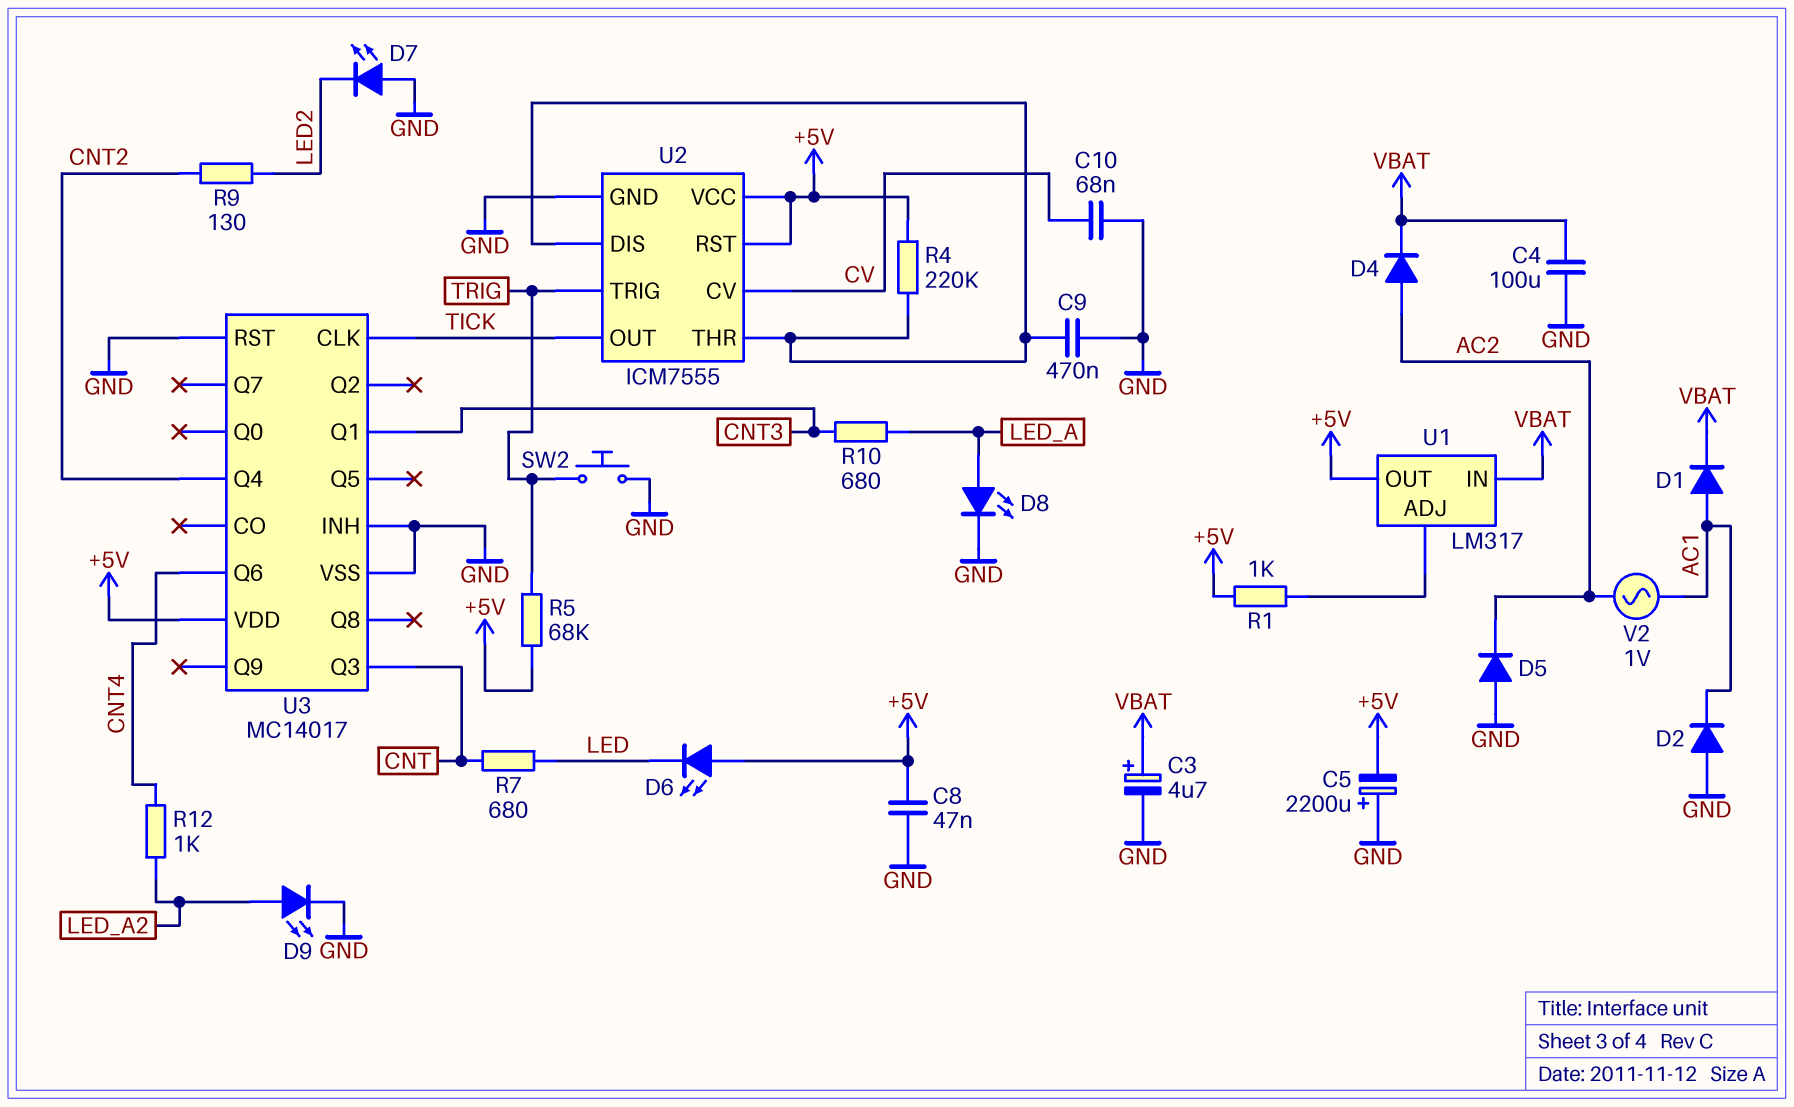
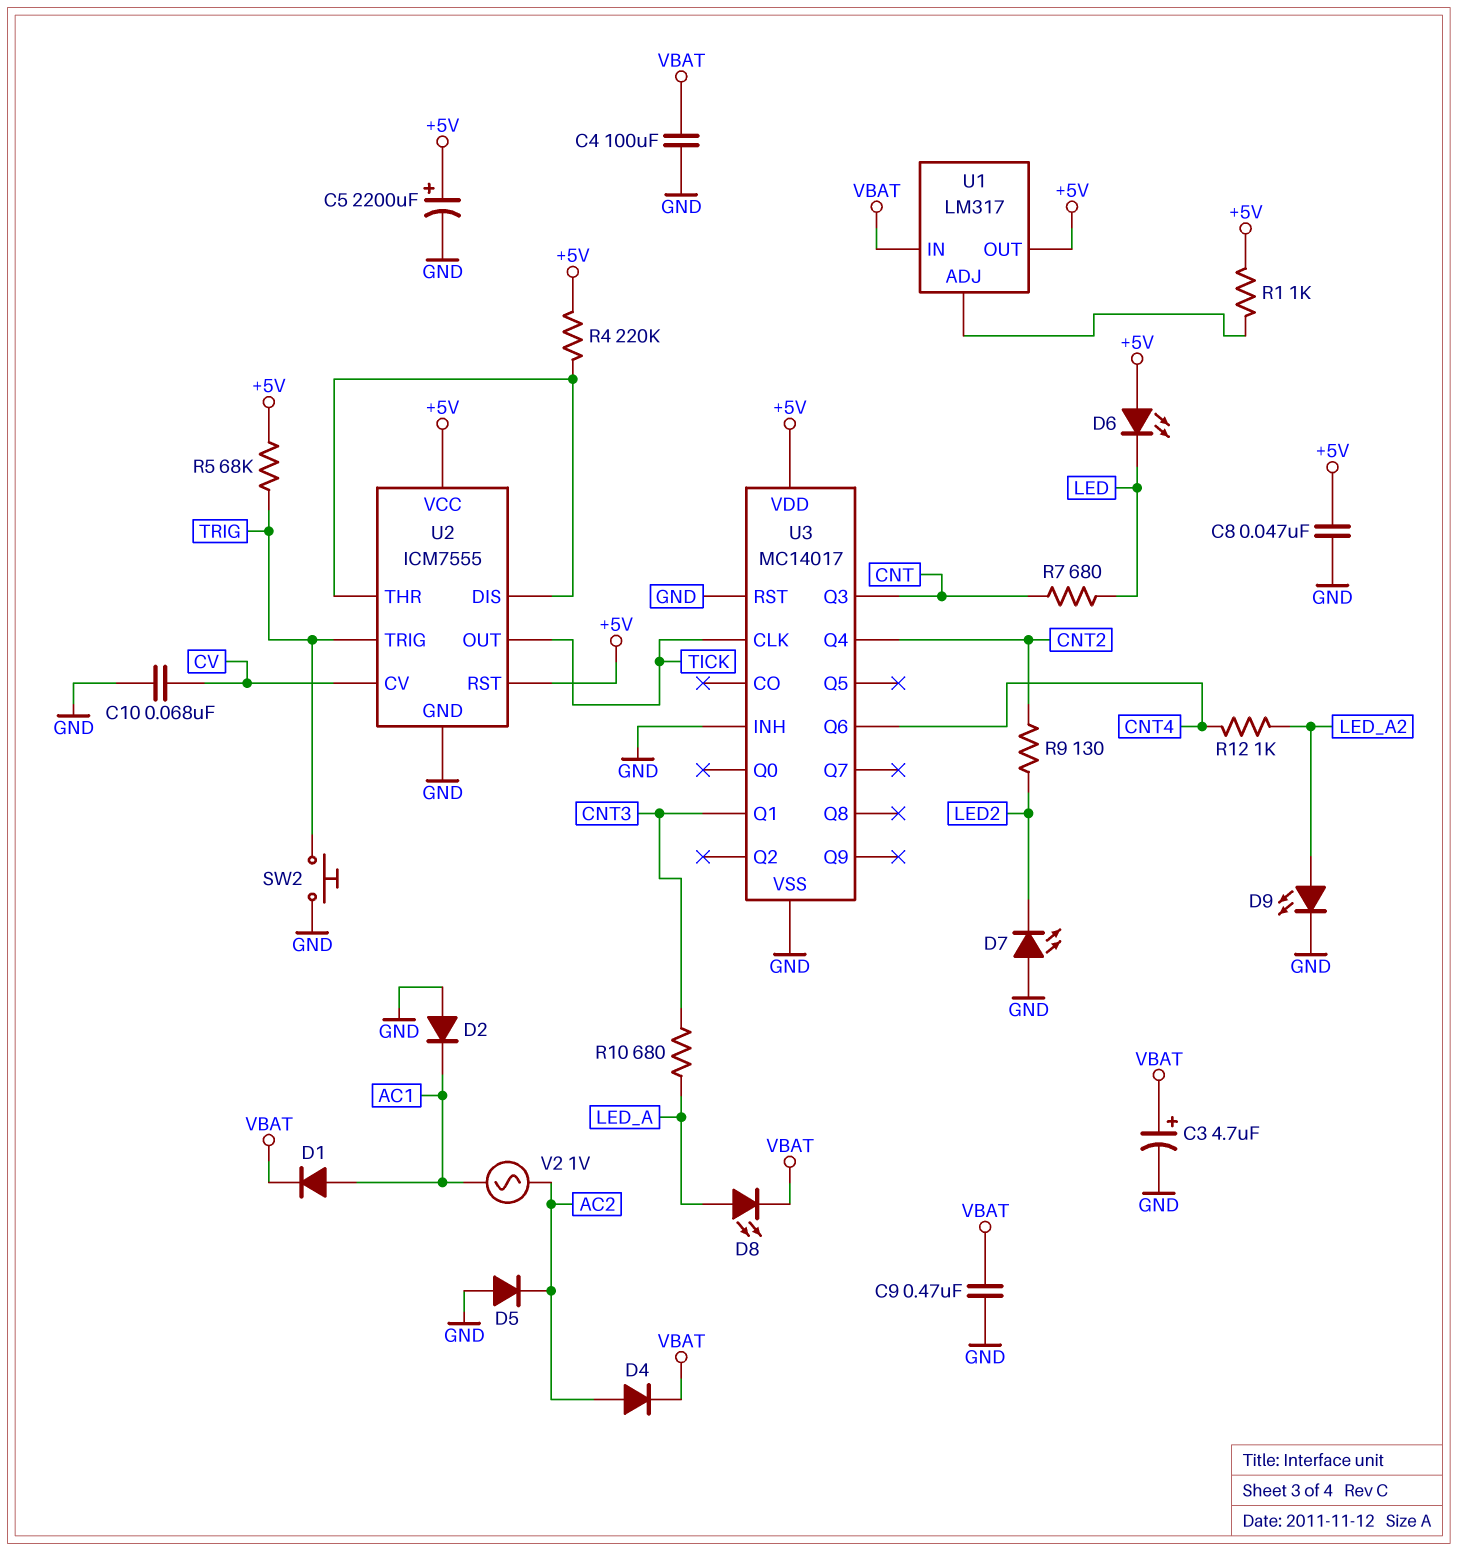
C5: 2200uF (plus GND, minus +5V) -> 2200uF (plus +5V, minus GND)
C9: 470nF (GND, U2/DIS) -> 470nF (GND, VBAT)
D8: LED (A LED_A, K GND) -> LED (A LED_A, K VBAT)

